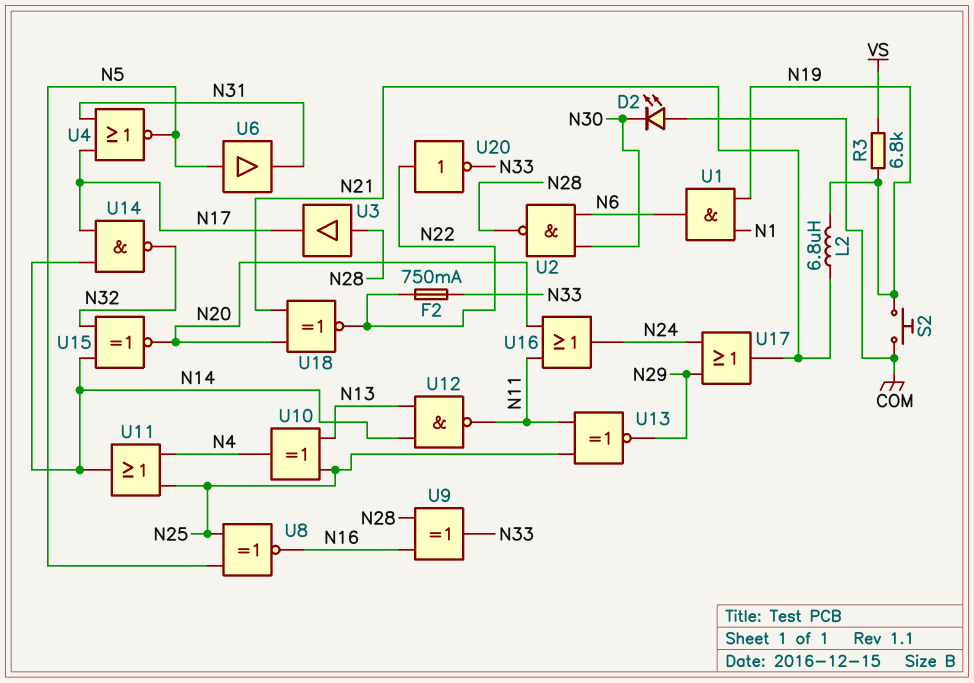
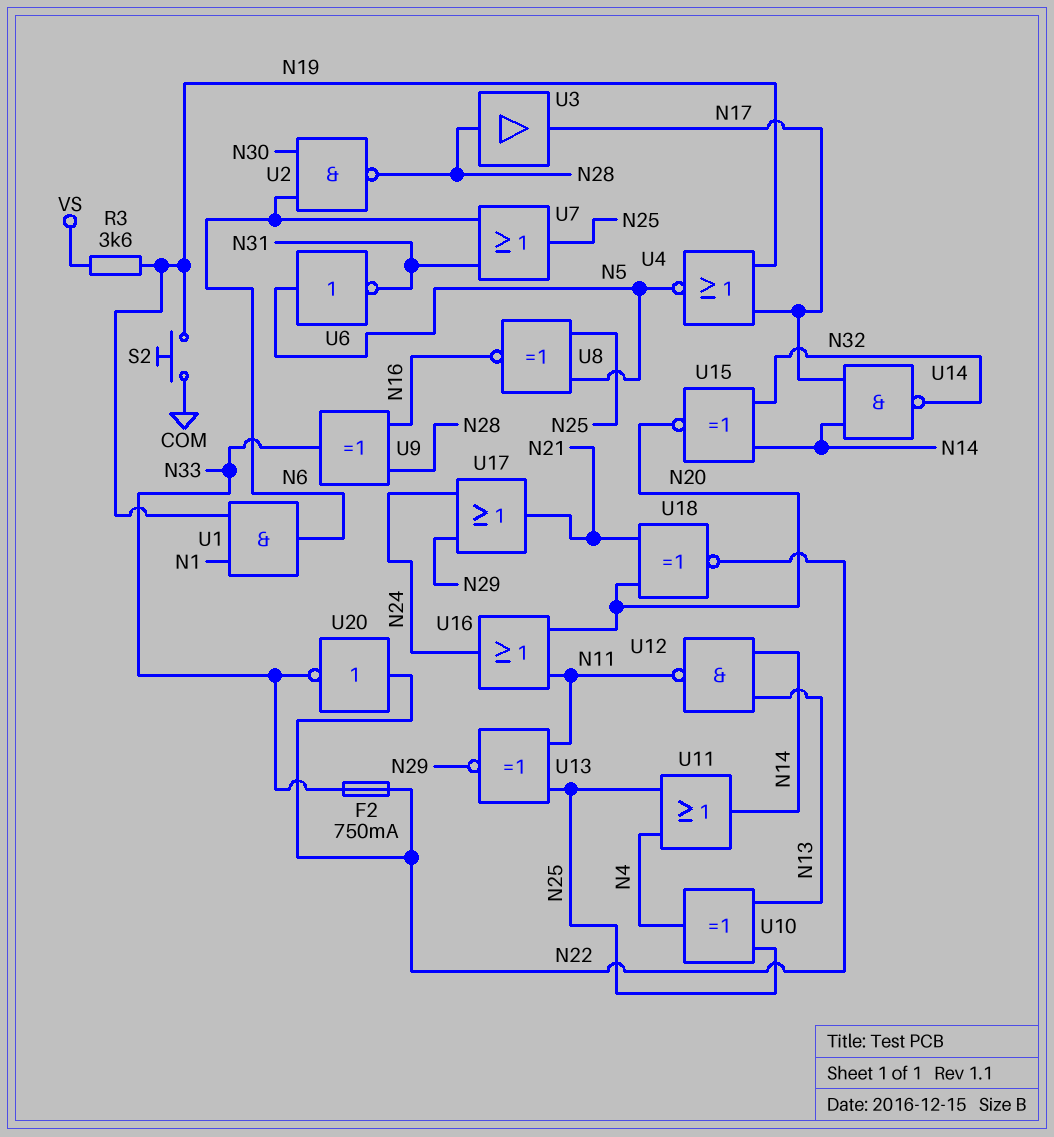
D2: LED (A COM, K N30) -> none
L2: 6.8uH (N19, N21) -> none
R3: 6.8k (N19, VS) -> 3.6k (N19, VS)
U4: NOR (in N17, in N31, out N5) -> NOR (in N17, in N19, out N5)
U6: buffer (in N5, out N31) -> NOT (in N5, out N31)
U7: none -> OR (in N6, in N31, out N25)

